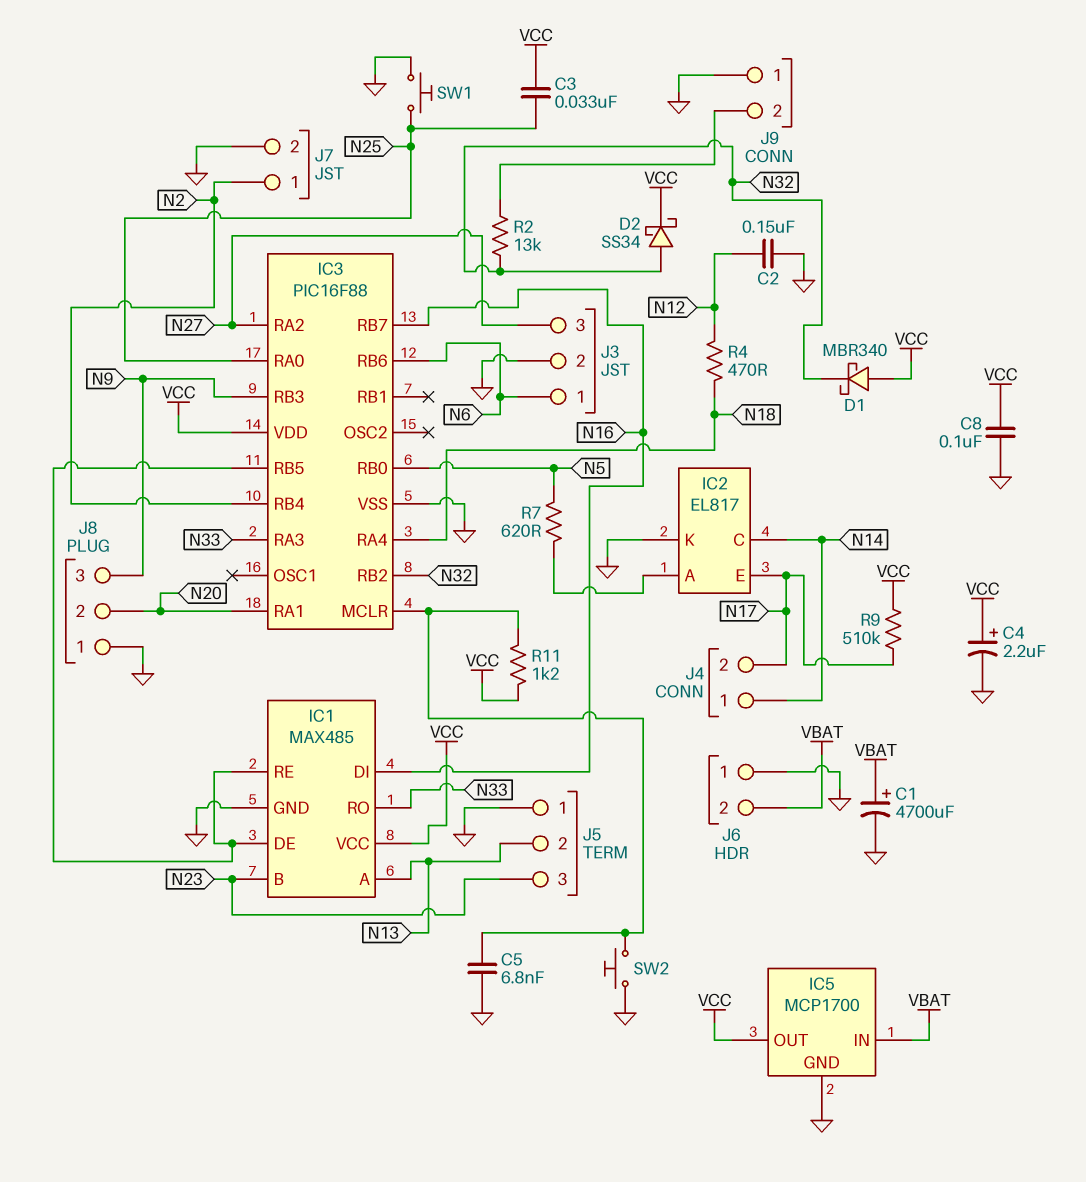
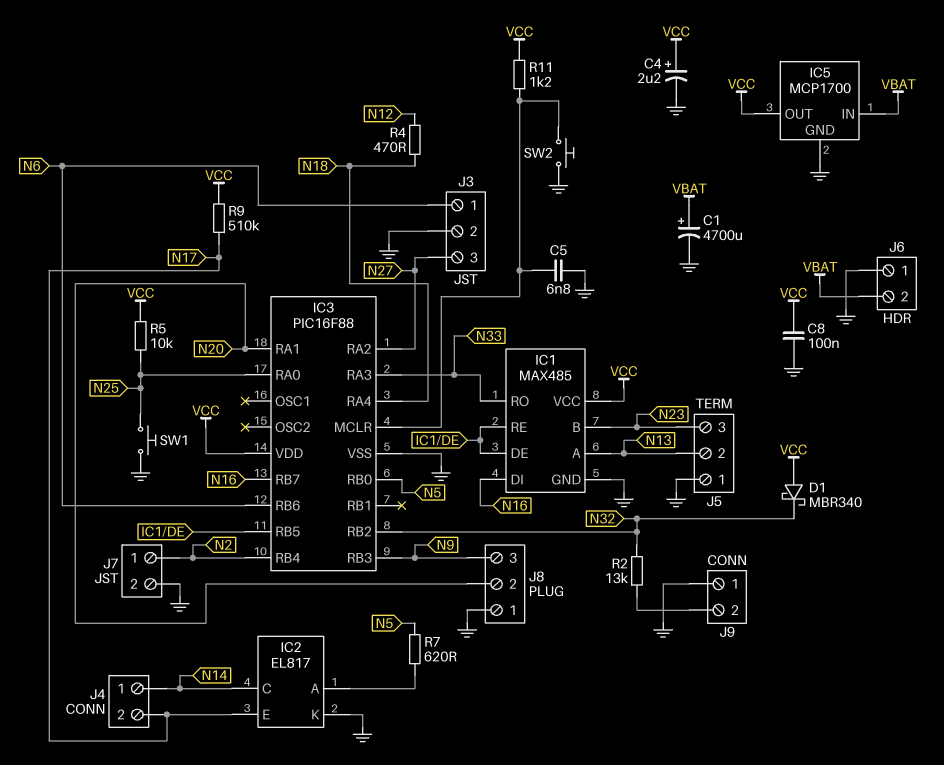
C2: 150nF (GND, N12) -> none
C3: 33nF (N25, VCC) -> none
D2: schottky SS34 (A N32, K VCC) -> none
R5: none -> 10k (N25, VCC)

